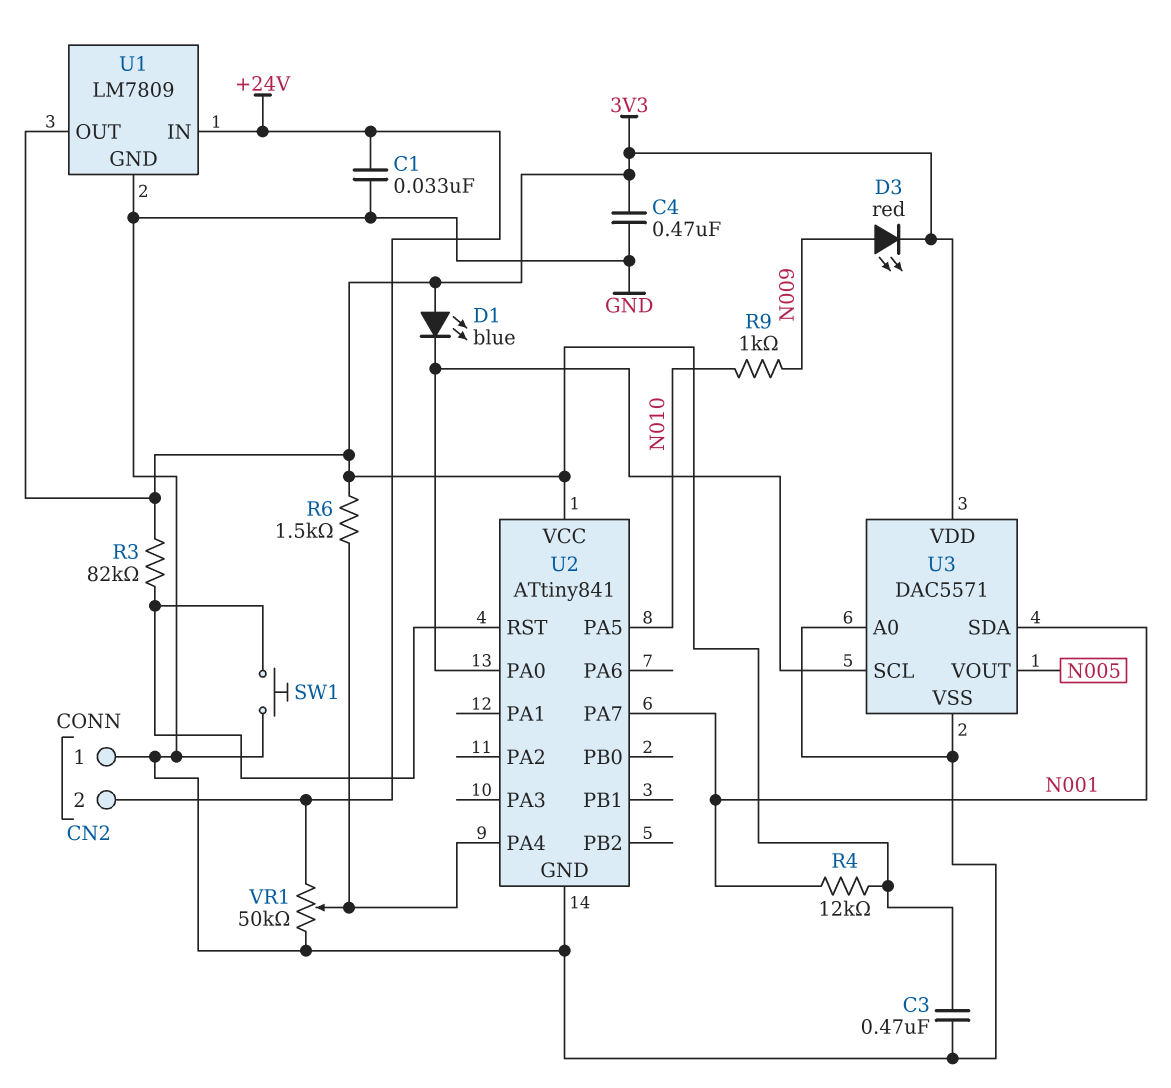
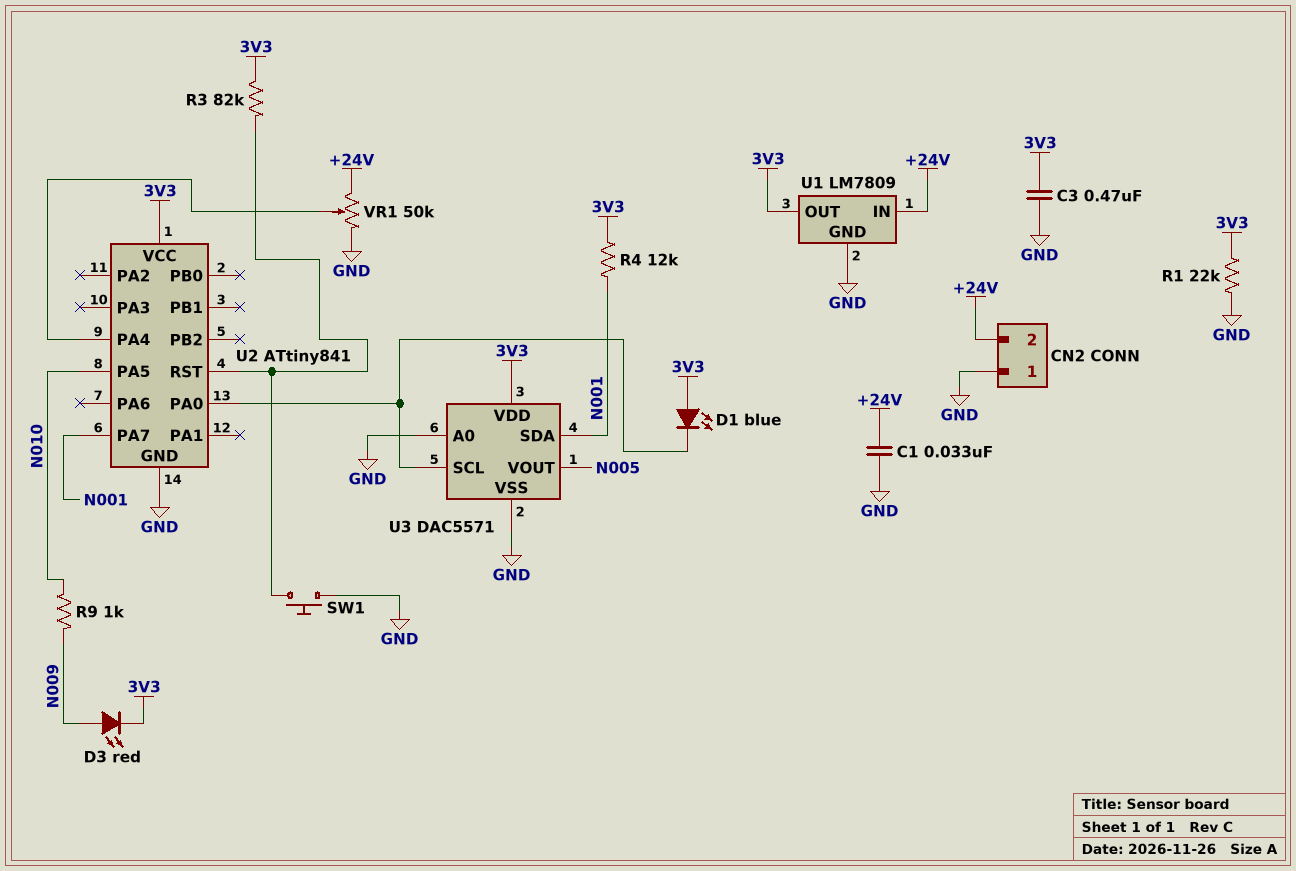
C4: 470nF (3V3, GND) -> none
R1: none -> 22k (3V3, GND)
R6: 1.5k (3V3, U2/PA4) -> none

